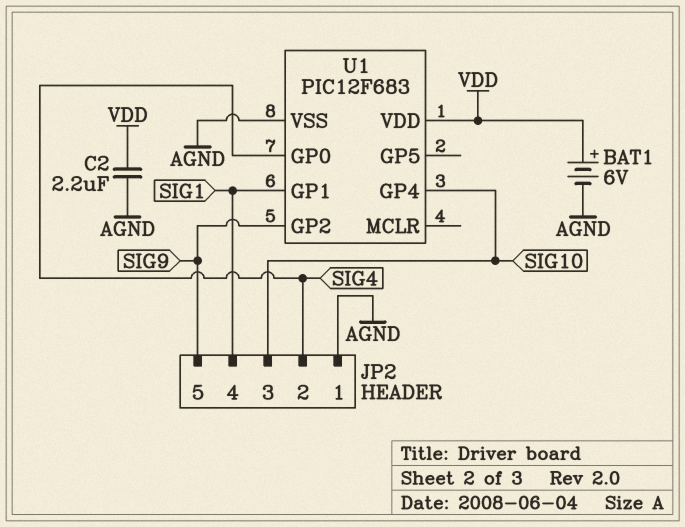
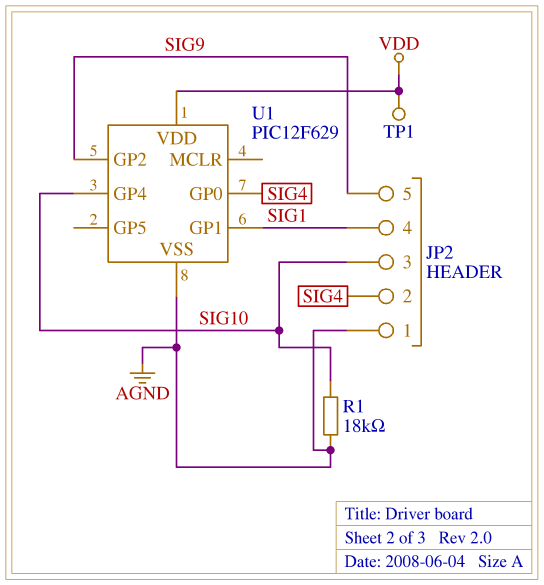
BAT1: 6V (plus VDD, minus AGND) -> none
C2: 2.2uF (AGND, VDD) -> none
R1: none -> 18k (AGND, SIG10)
TP1: none -> test point (VDD)
U1: PIC12F683 -> PIC12F629

